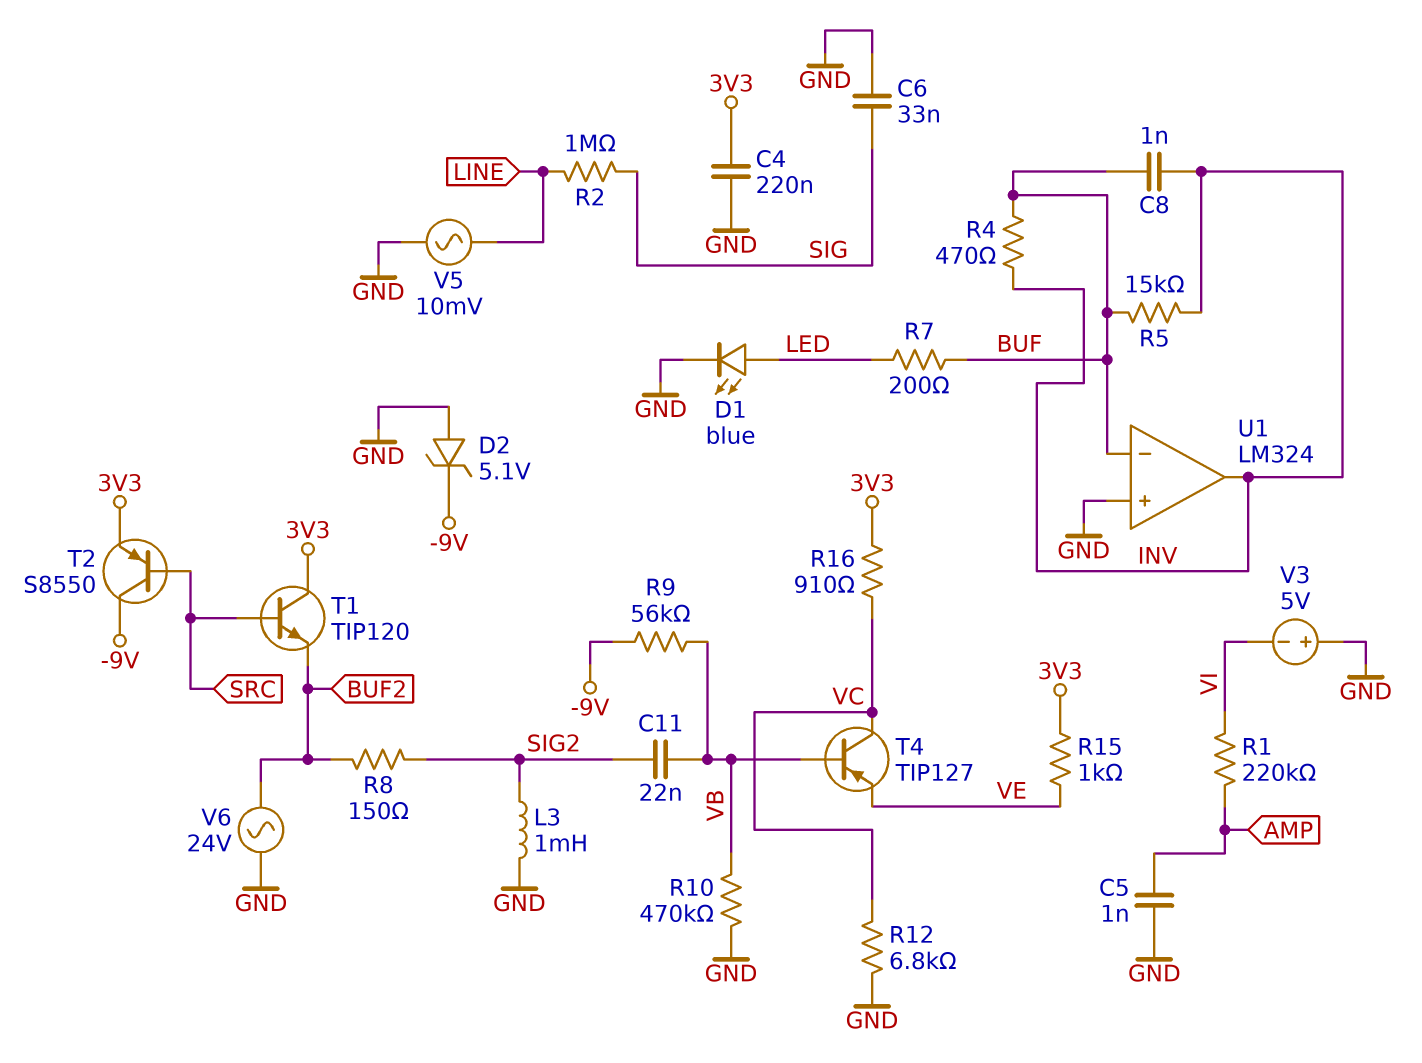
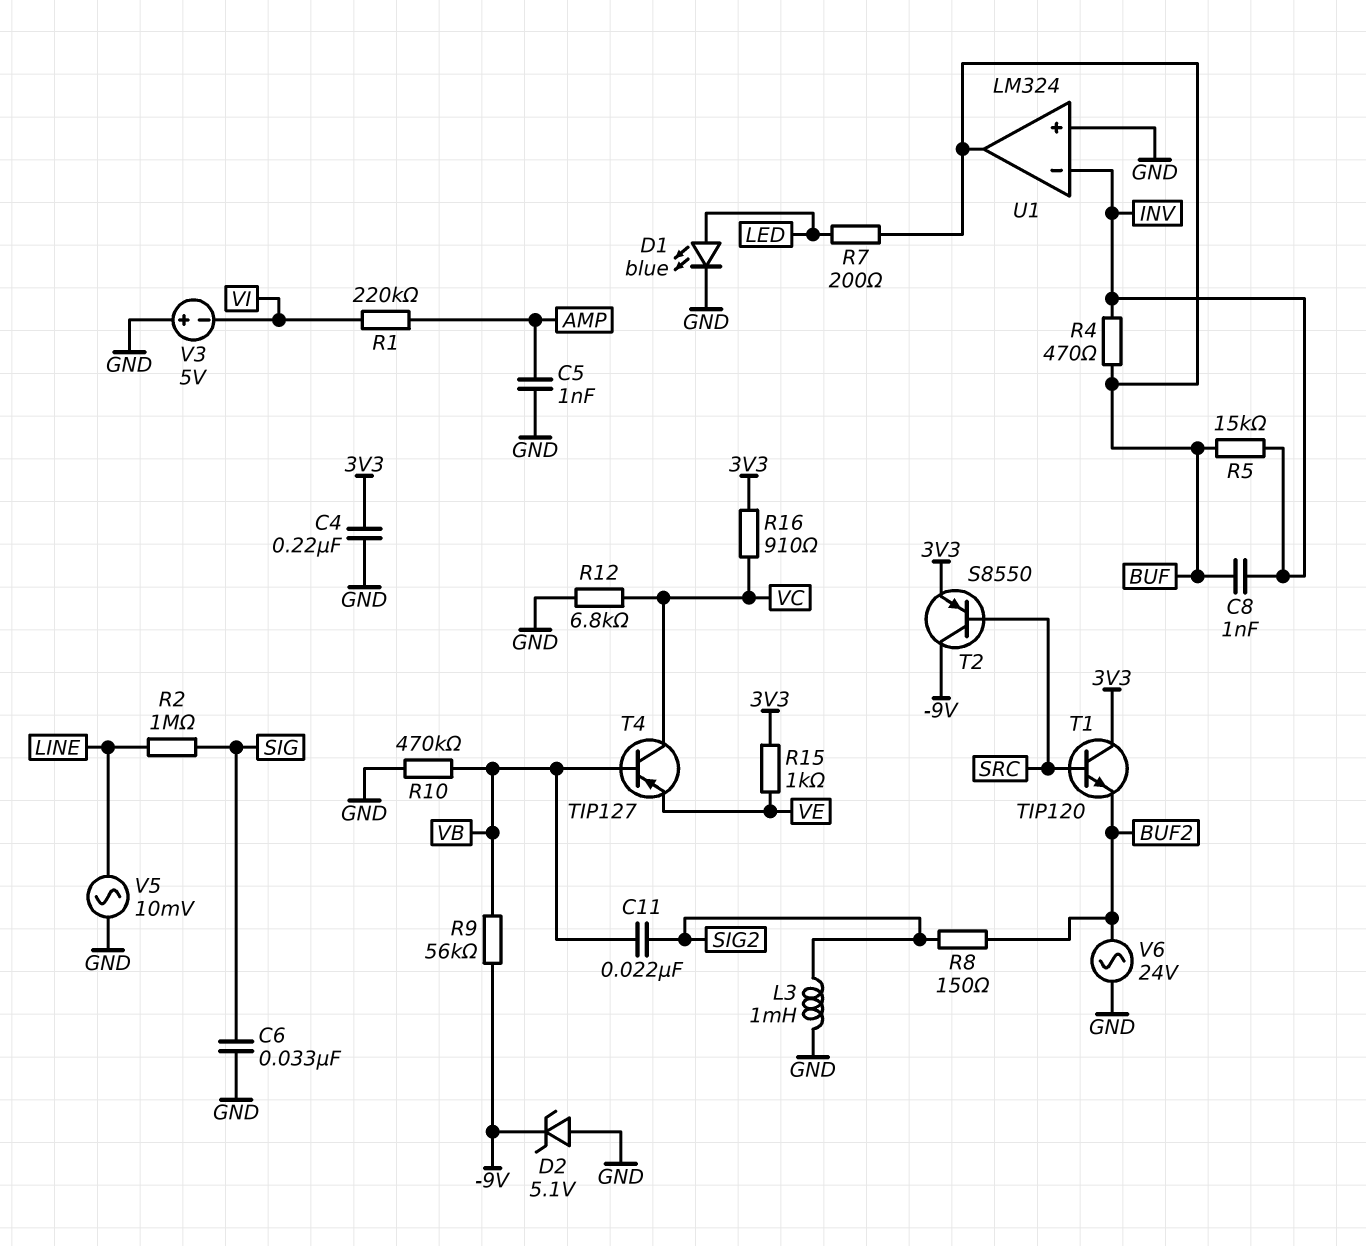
U1 pin in-: BUF -> INV
U1 pin out: INV -> BUF

